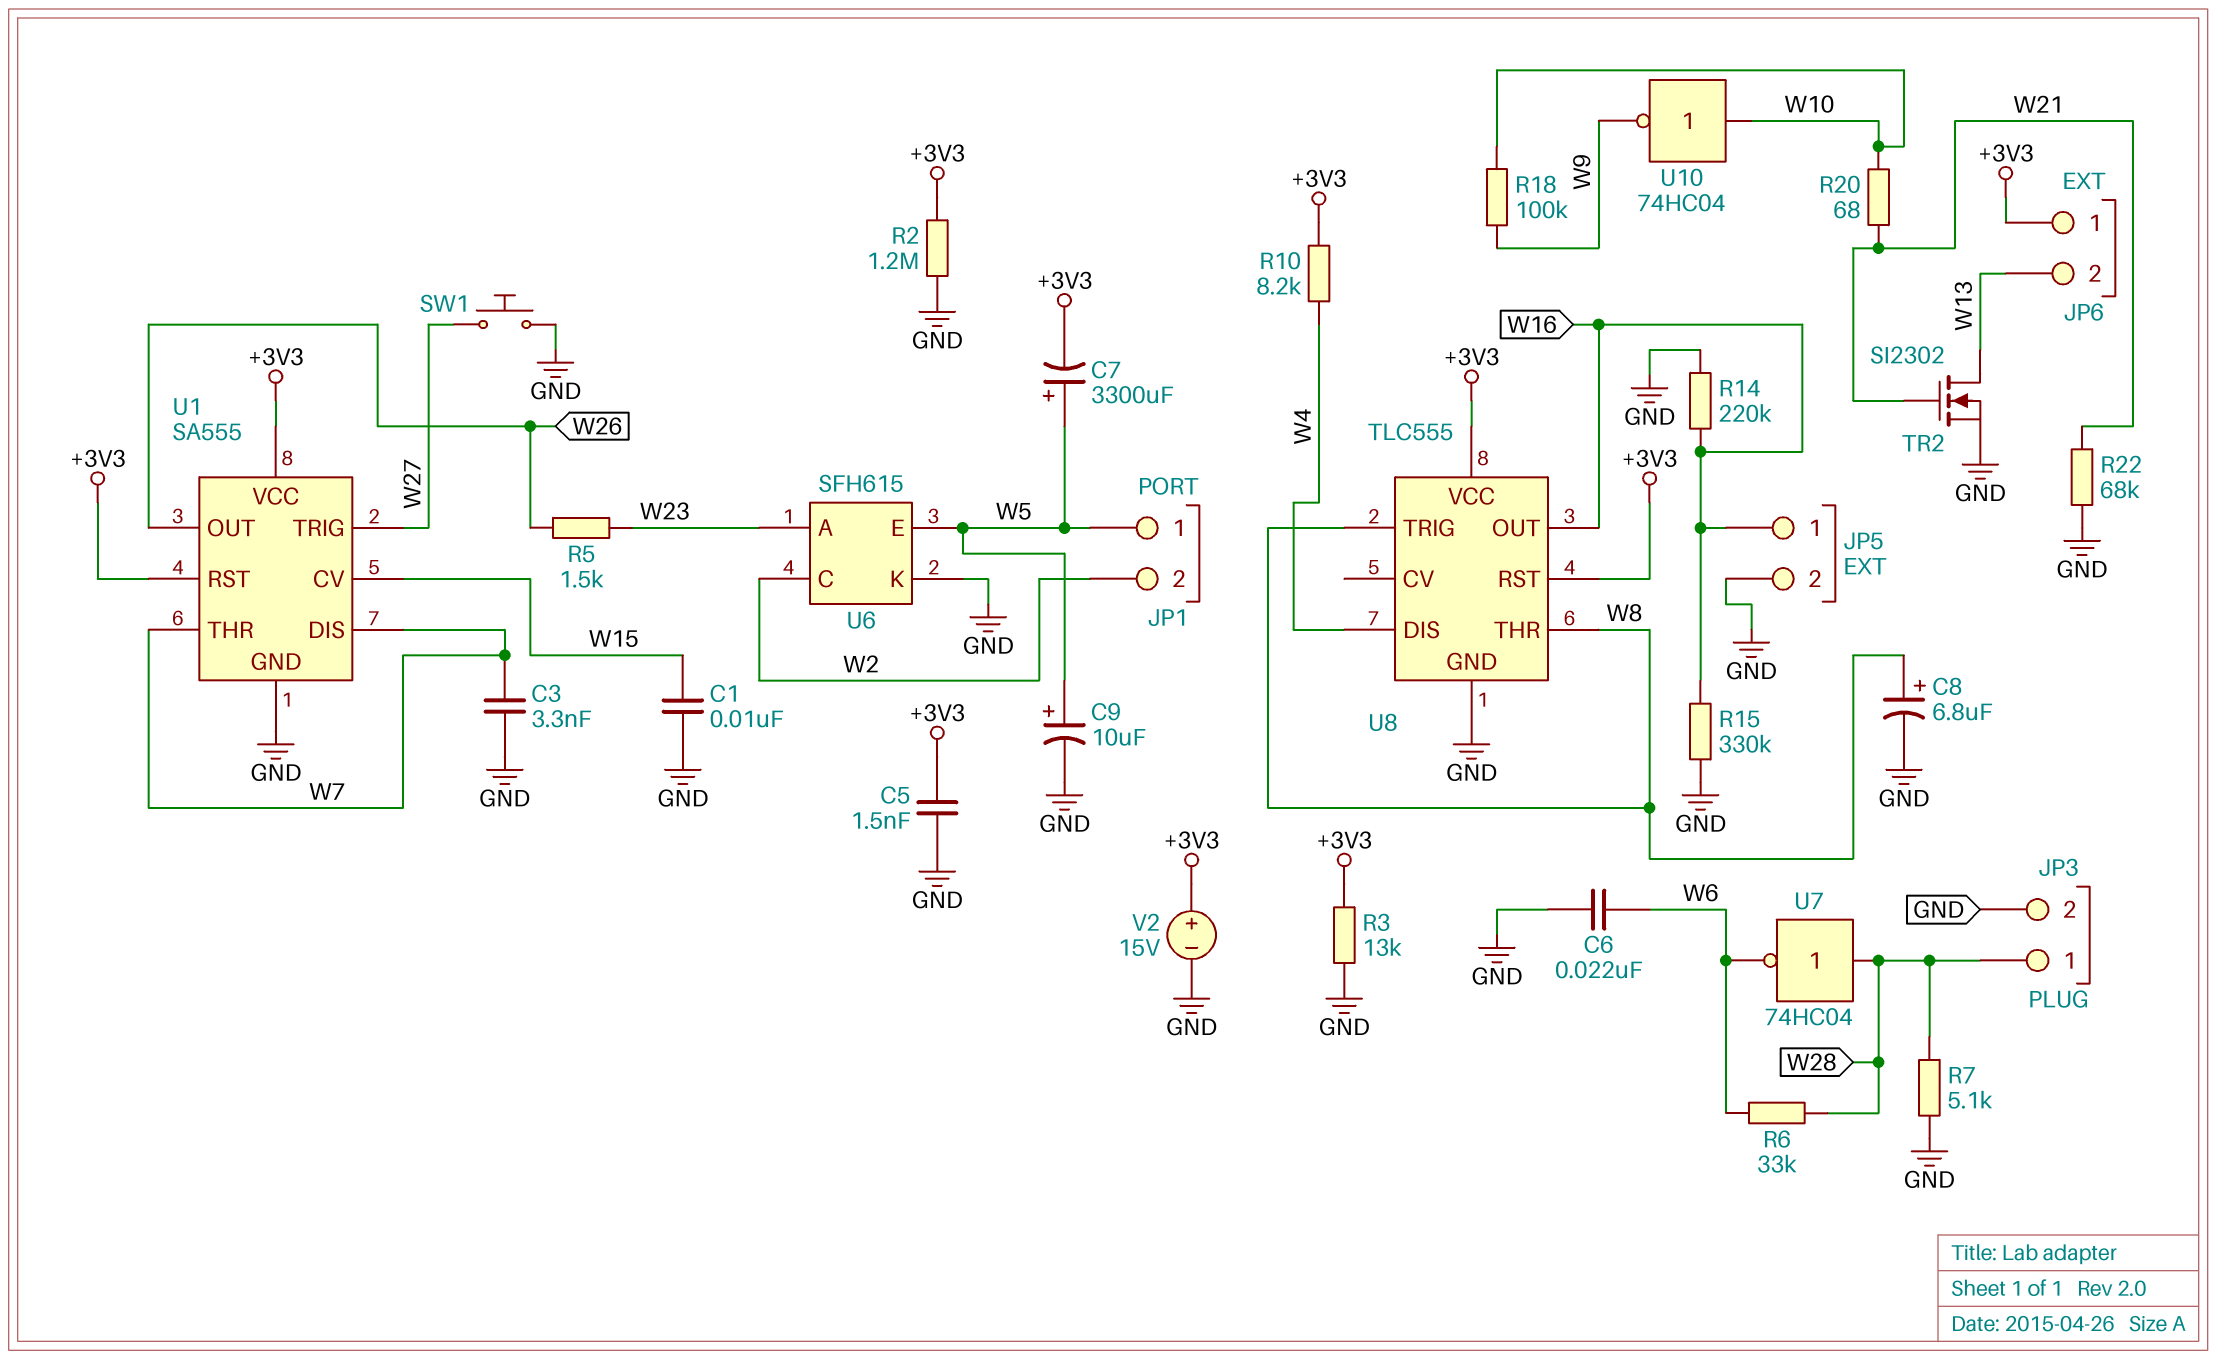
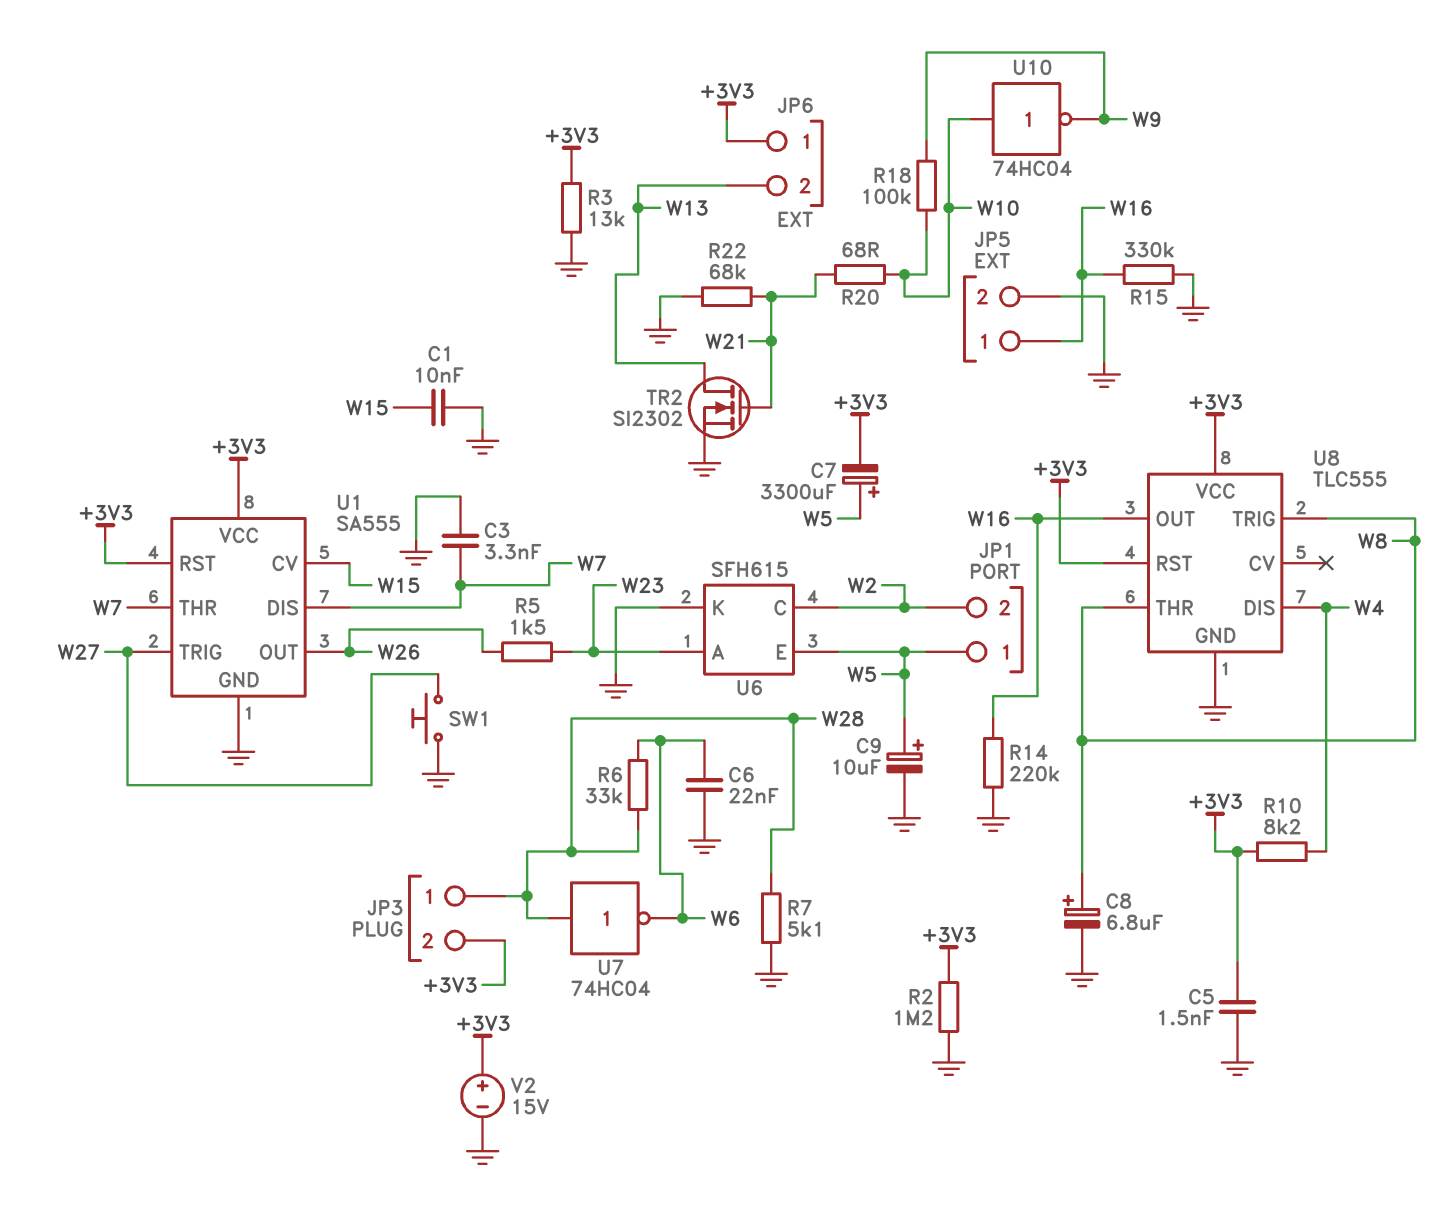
JP3 pin 2: GND -> +3V3

